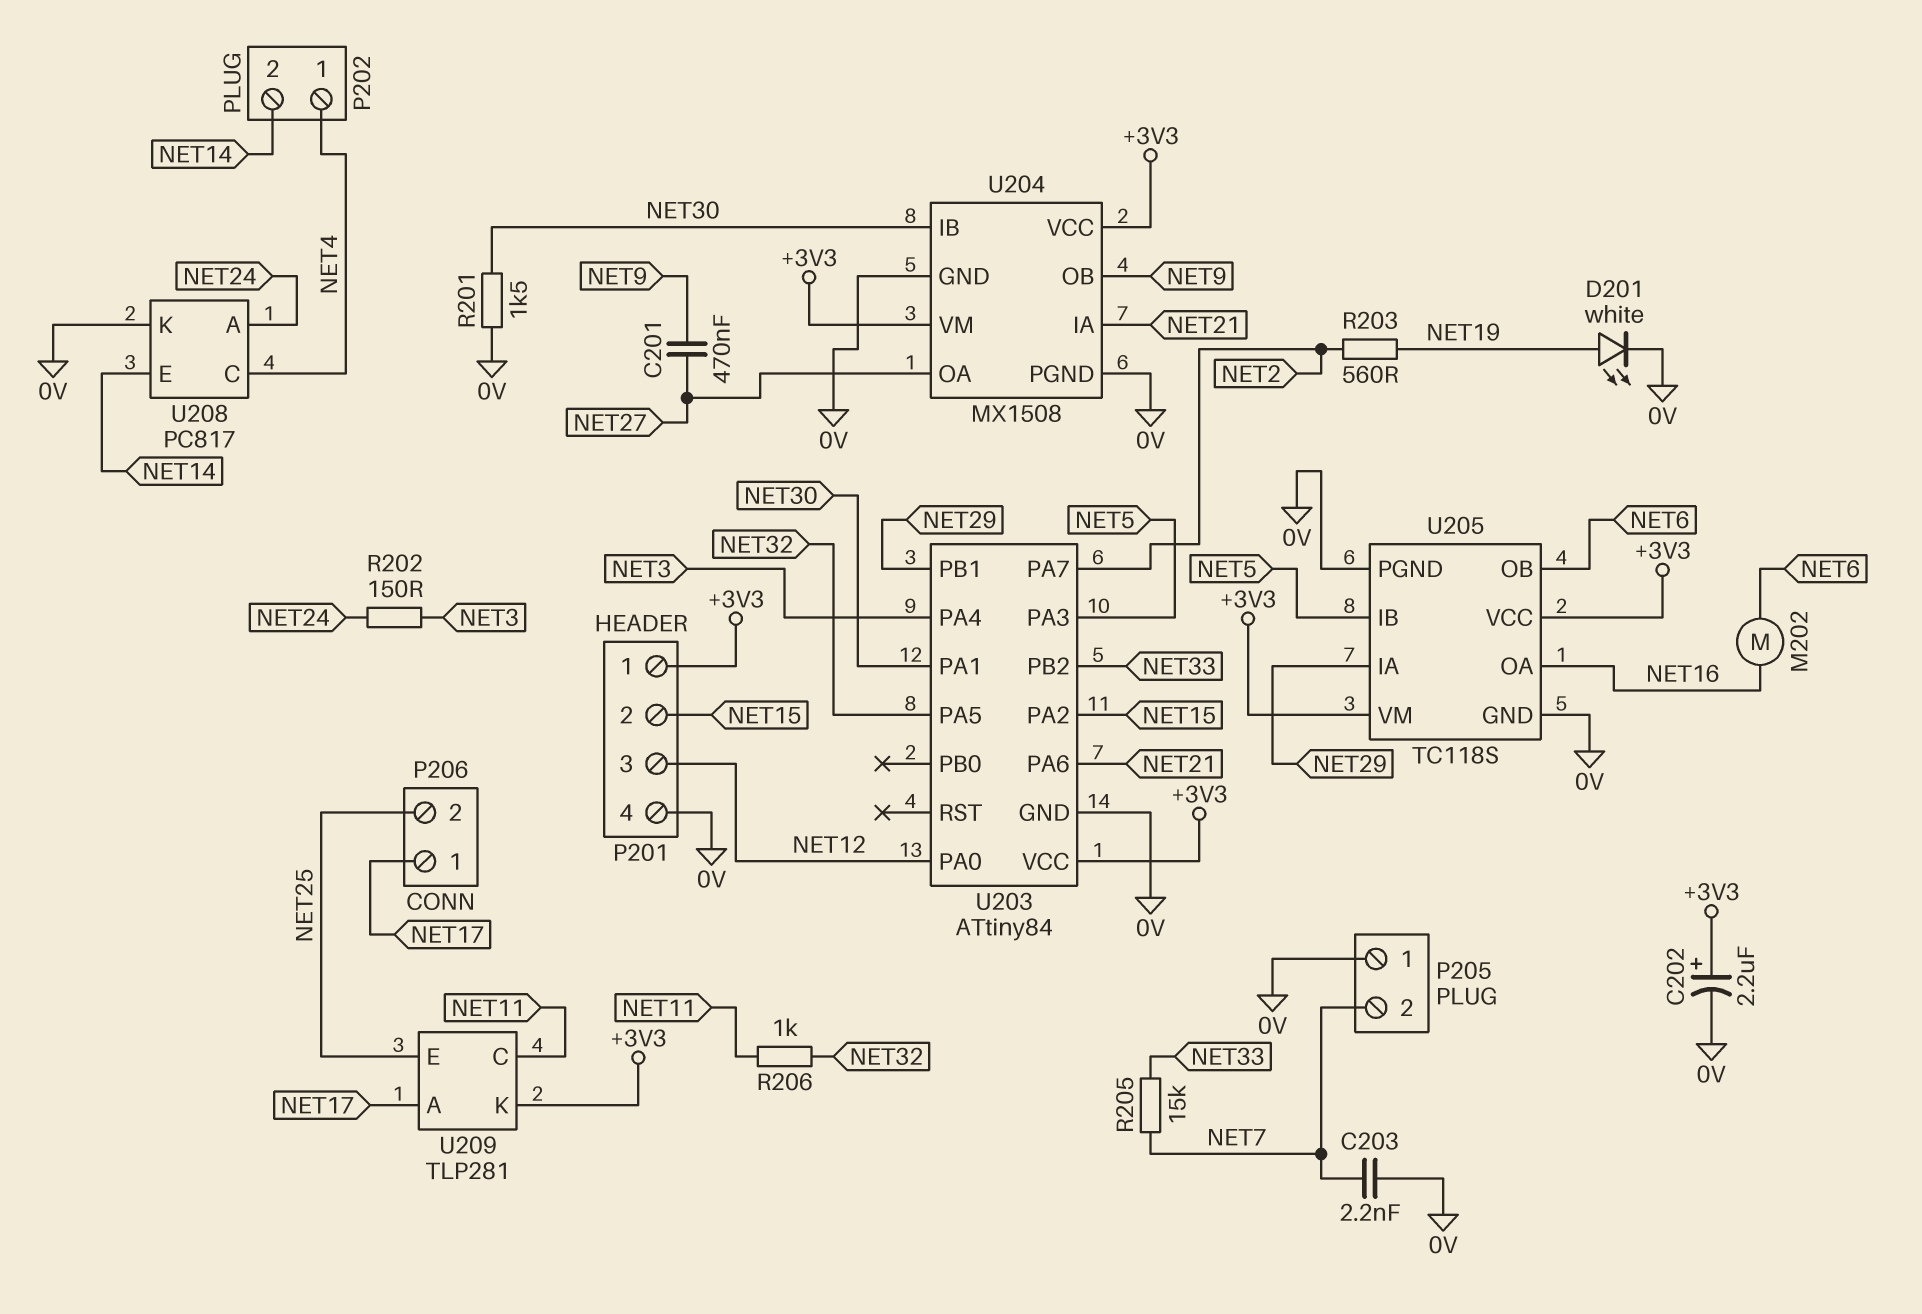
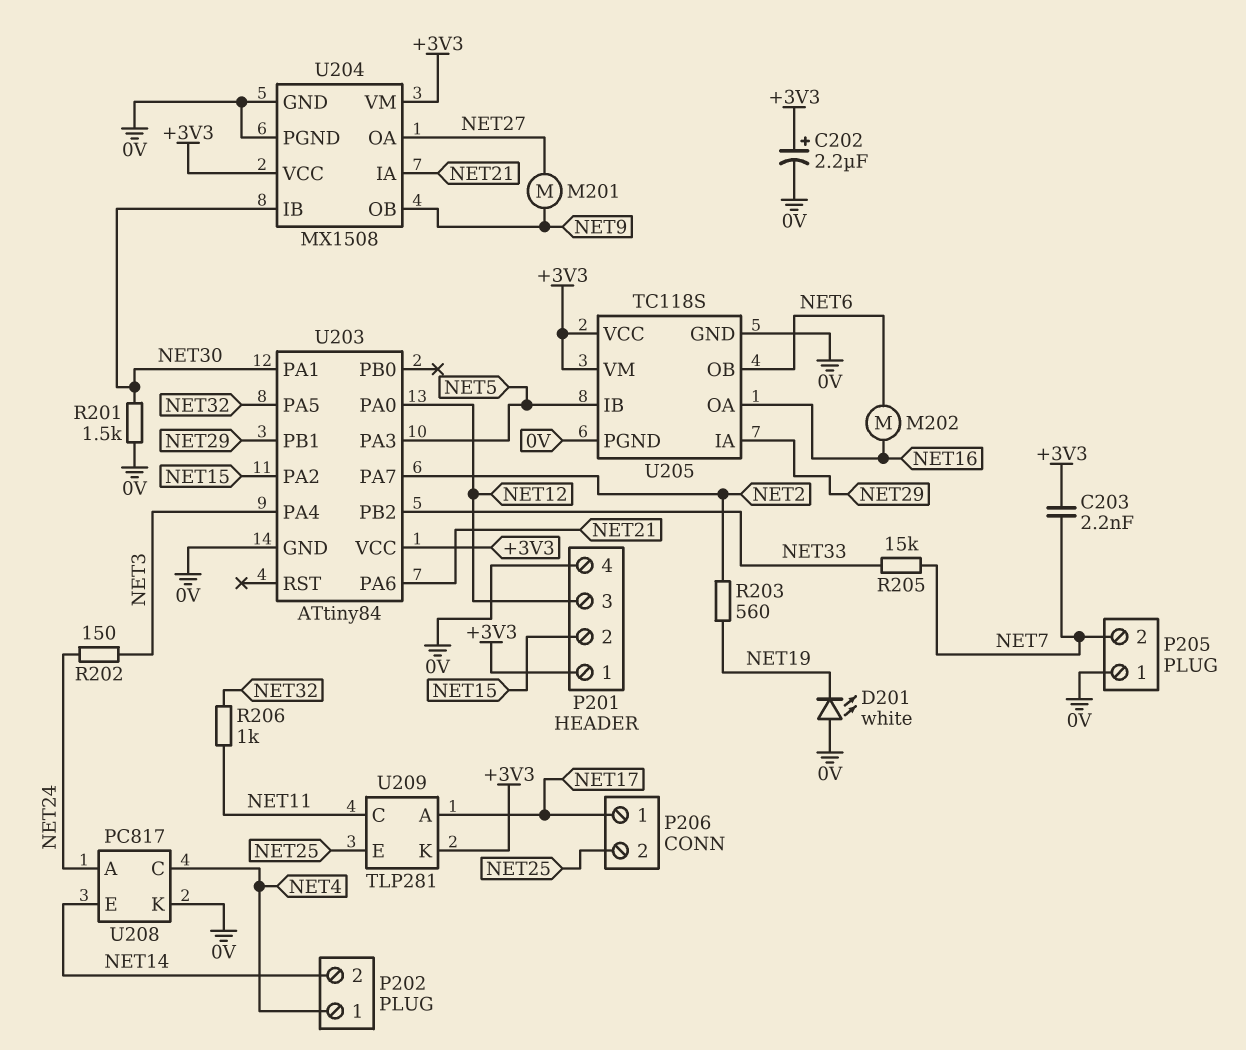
C201: 470nF (NET9, NET27) -> none
C203: 2.2nF (0V, NET7) -> 2.2nF (+3V3, NET7)
D201: LED white (A NET19, K 0V) -> LED white (A 0V, K NET19)
M201: none -> motor (NET9, NET27)

